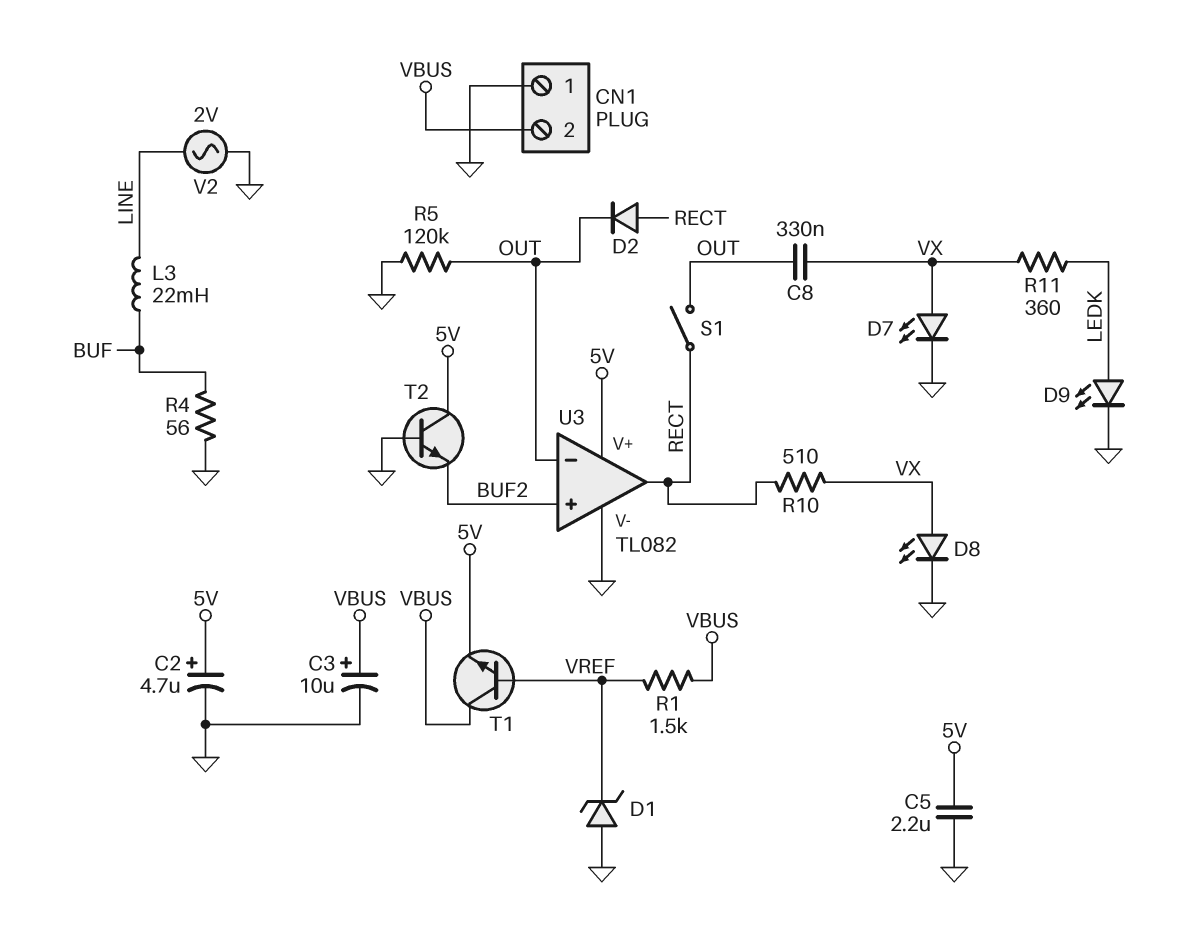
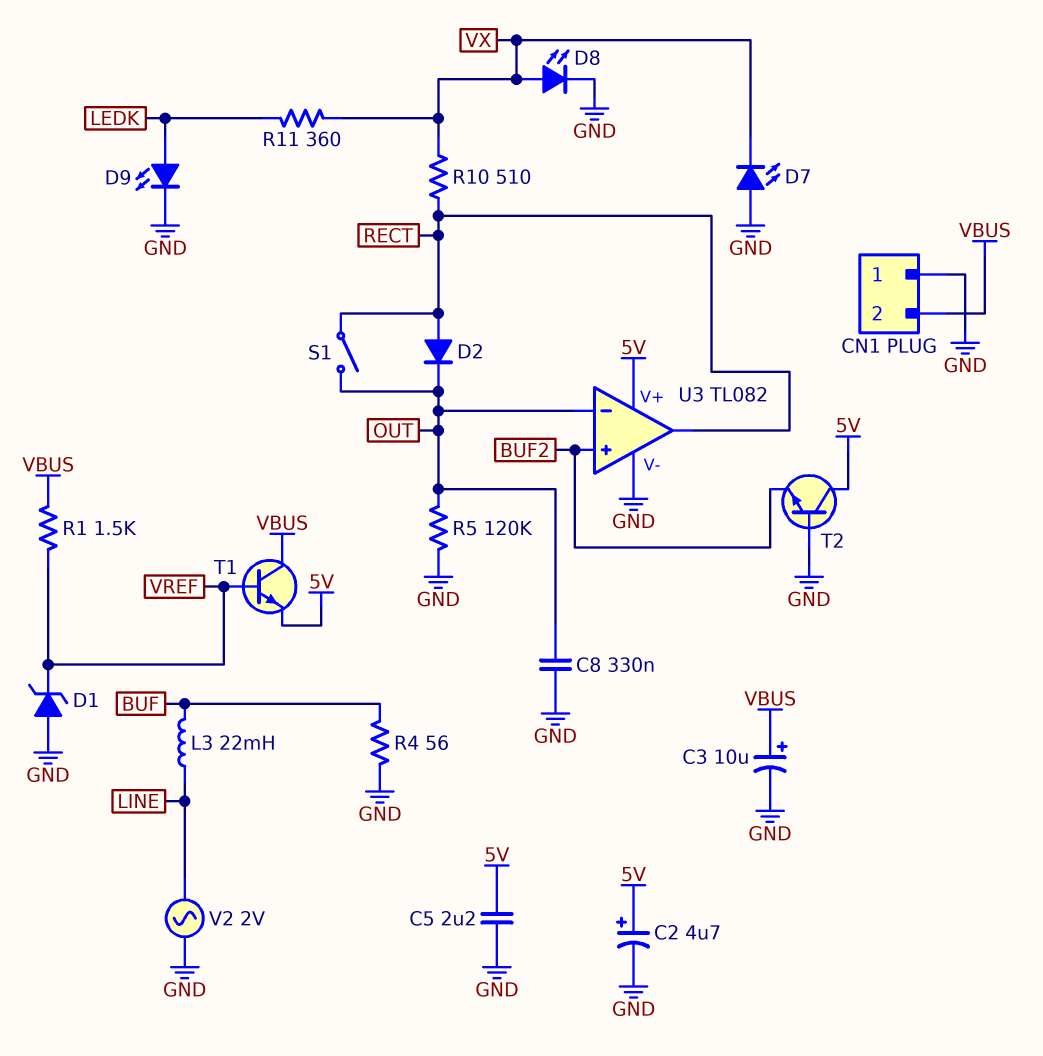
C8: 330nF (OUT, VX) -> 330nF (GND, OUT)
D7: LED (A VX, K GND) -> LED (A GND, K VX)

